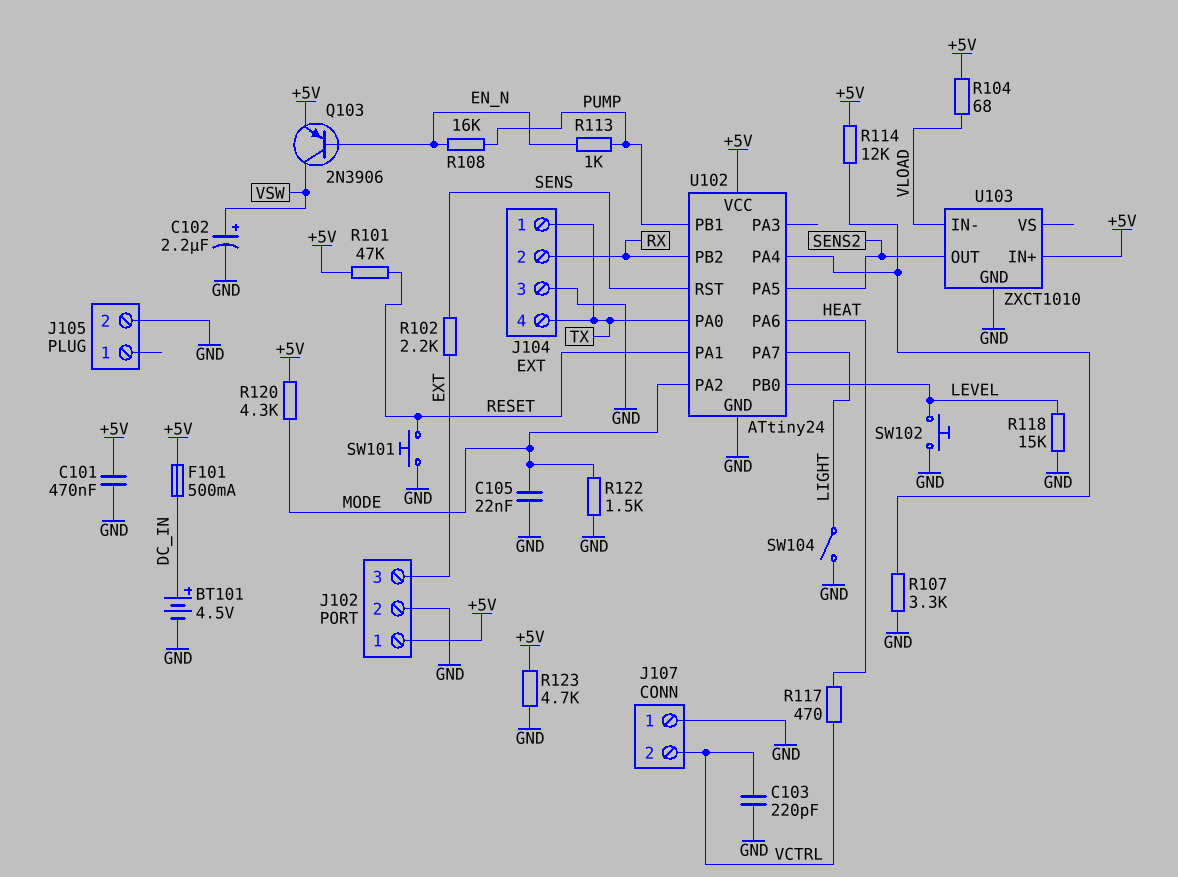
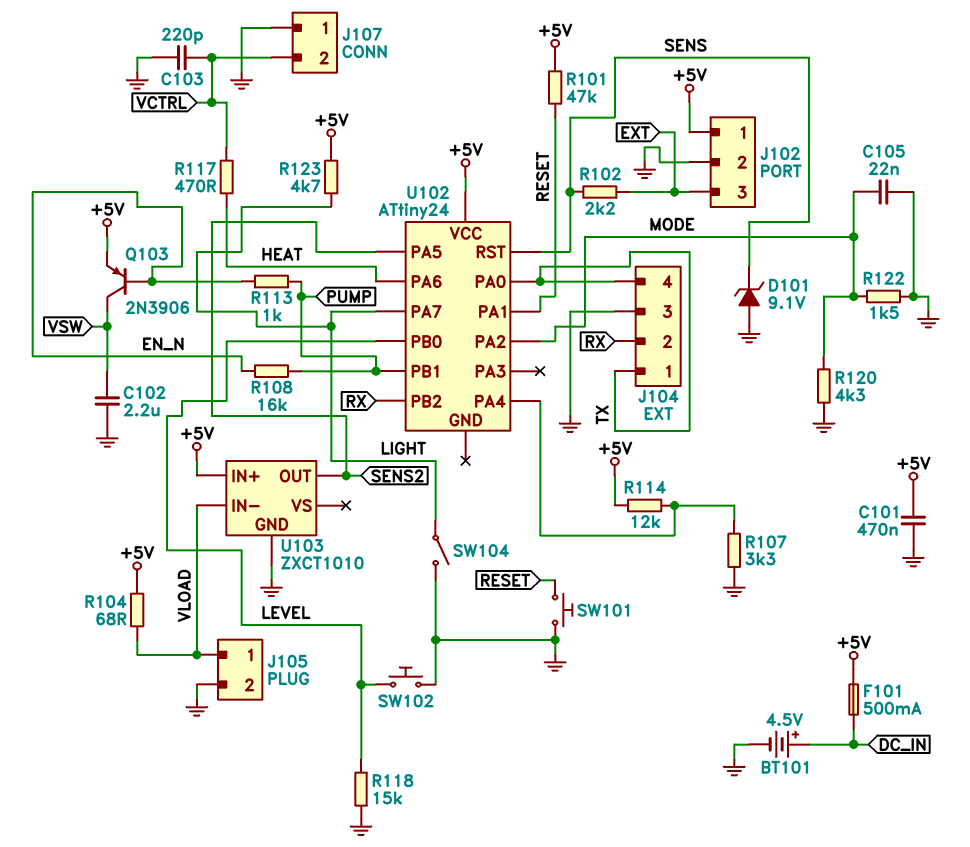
C102: 2.2uF (plus VSW, minus GND) -> 2.2uF (GND, VSW)
D101: none -> zener 9.1V (A GND, K SENS)
J105 pin 1: none -> VLOAD
R120: 4.3k (+5V, MODE) -> 4.3k (GND, MODE)
R123: 4.7k (+5V, GND) -> 4.7k (+5V, LIGHT)
U102 pin GND: GND -> none

